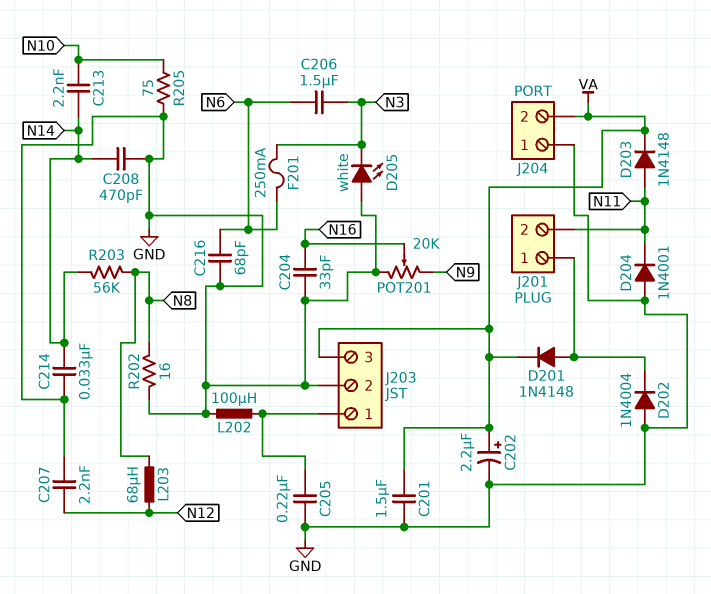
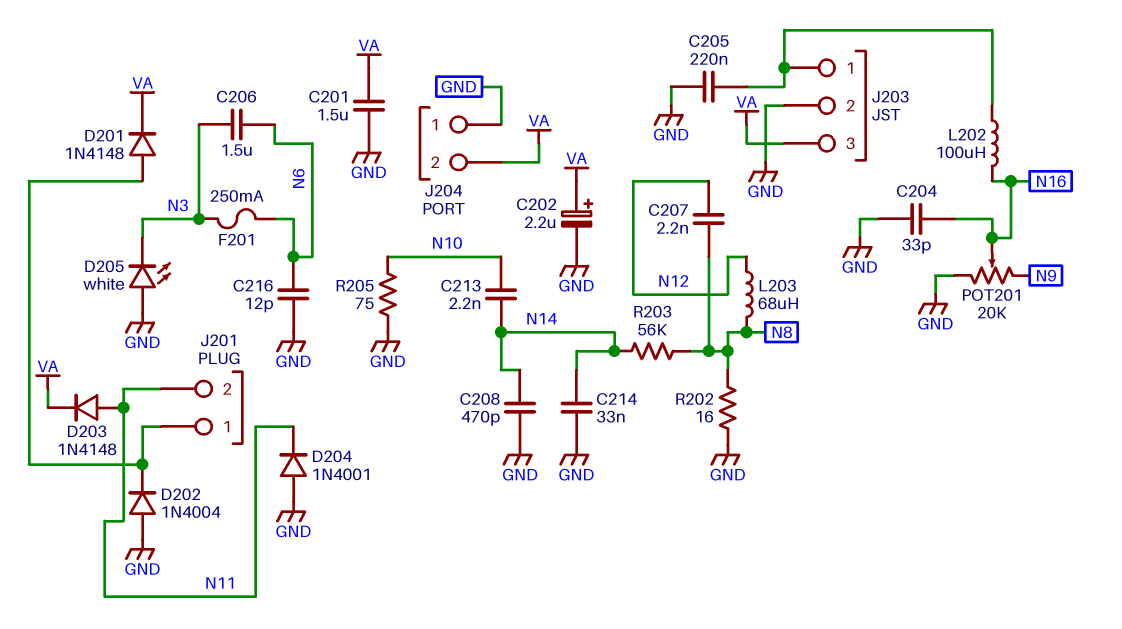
C207: 2.2nF (GND, N12) -> 2.2nF (N8, N12)
C216: 68pF (GND, N6) -> 12pF (GND, N6)
L202: 100uH (GND, J203/1) -> 100uH (J203/1, N16)

